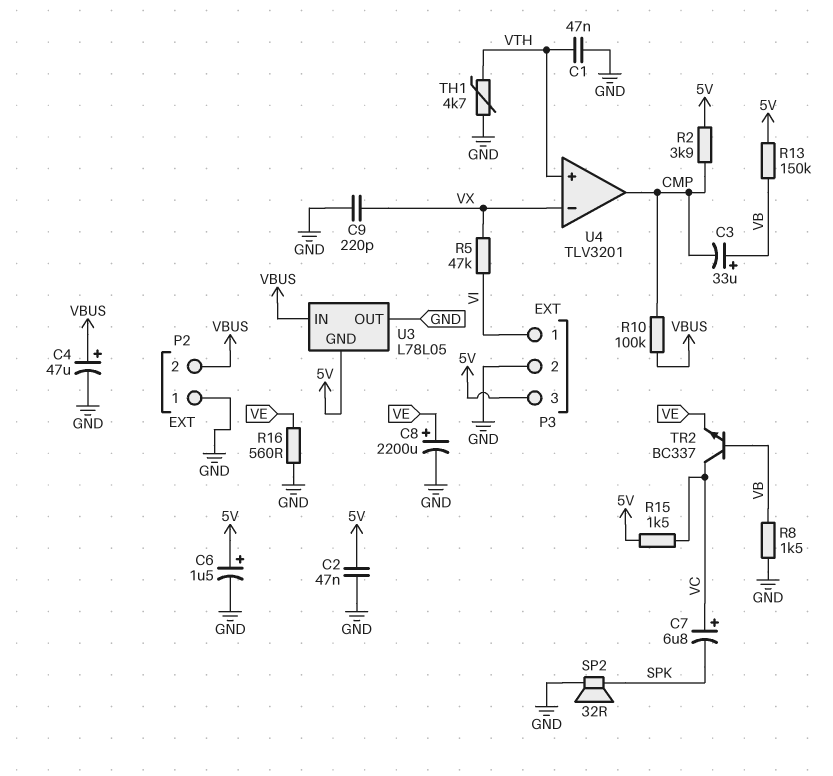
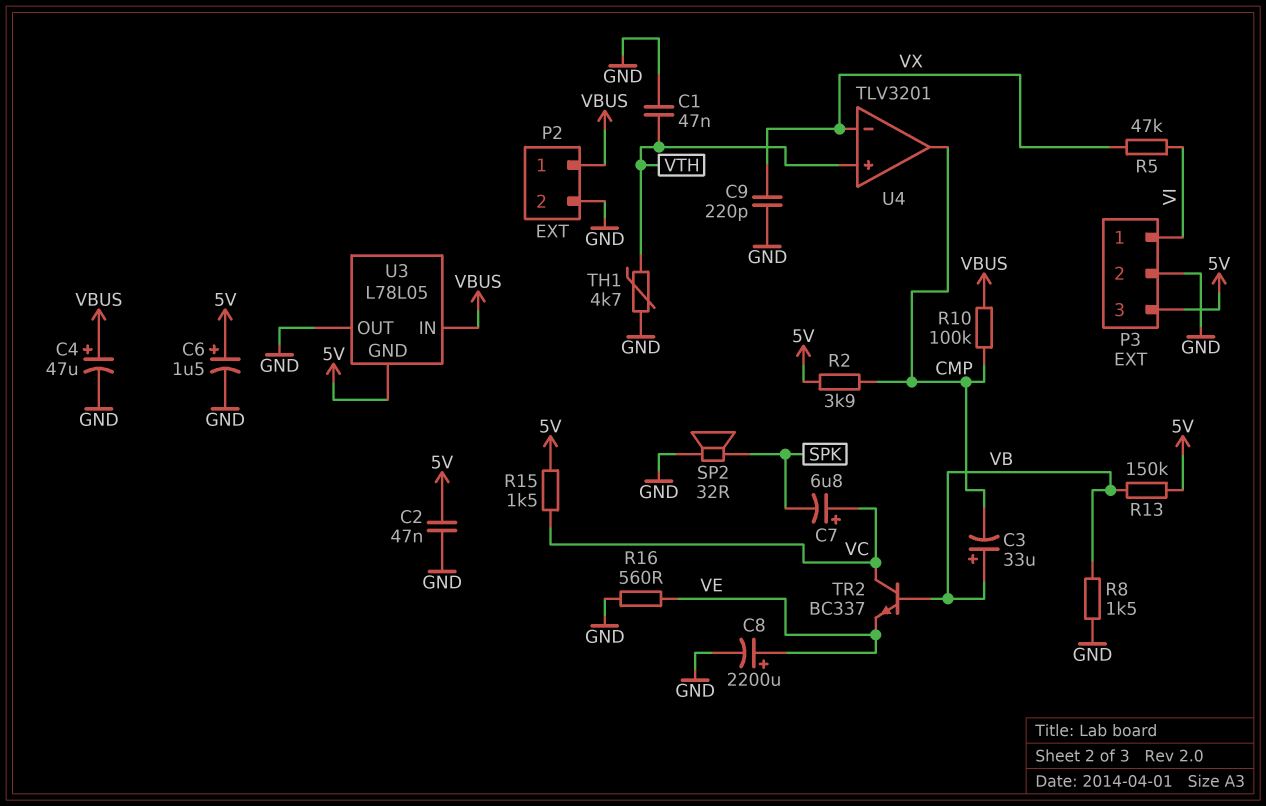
P2 pin 1: GND -> VBUS
P2 pin 2: VBUS -> GND

